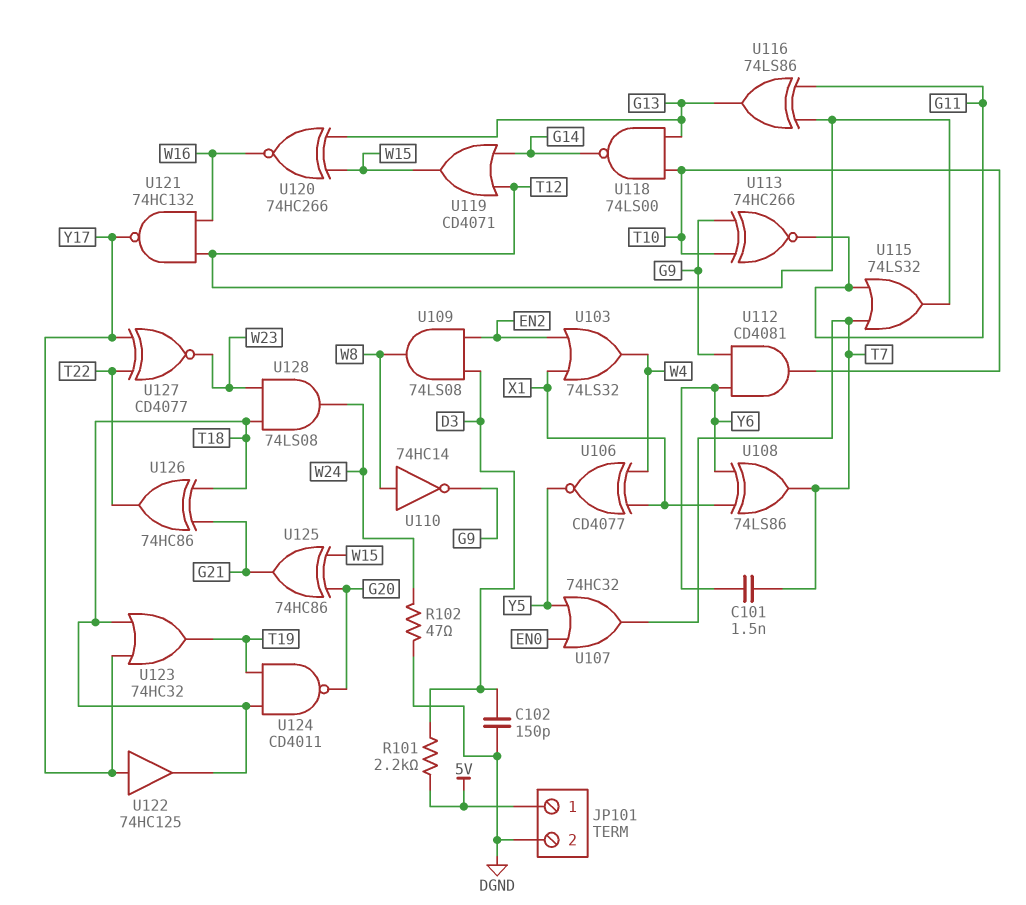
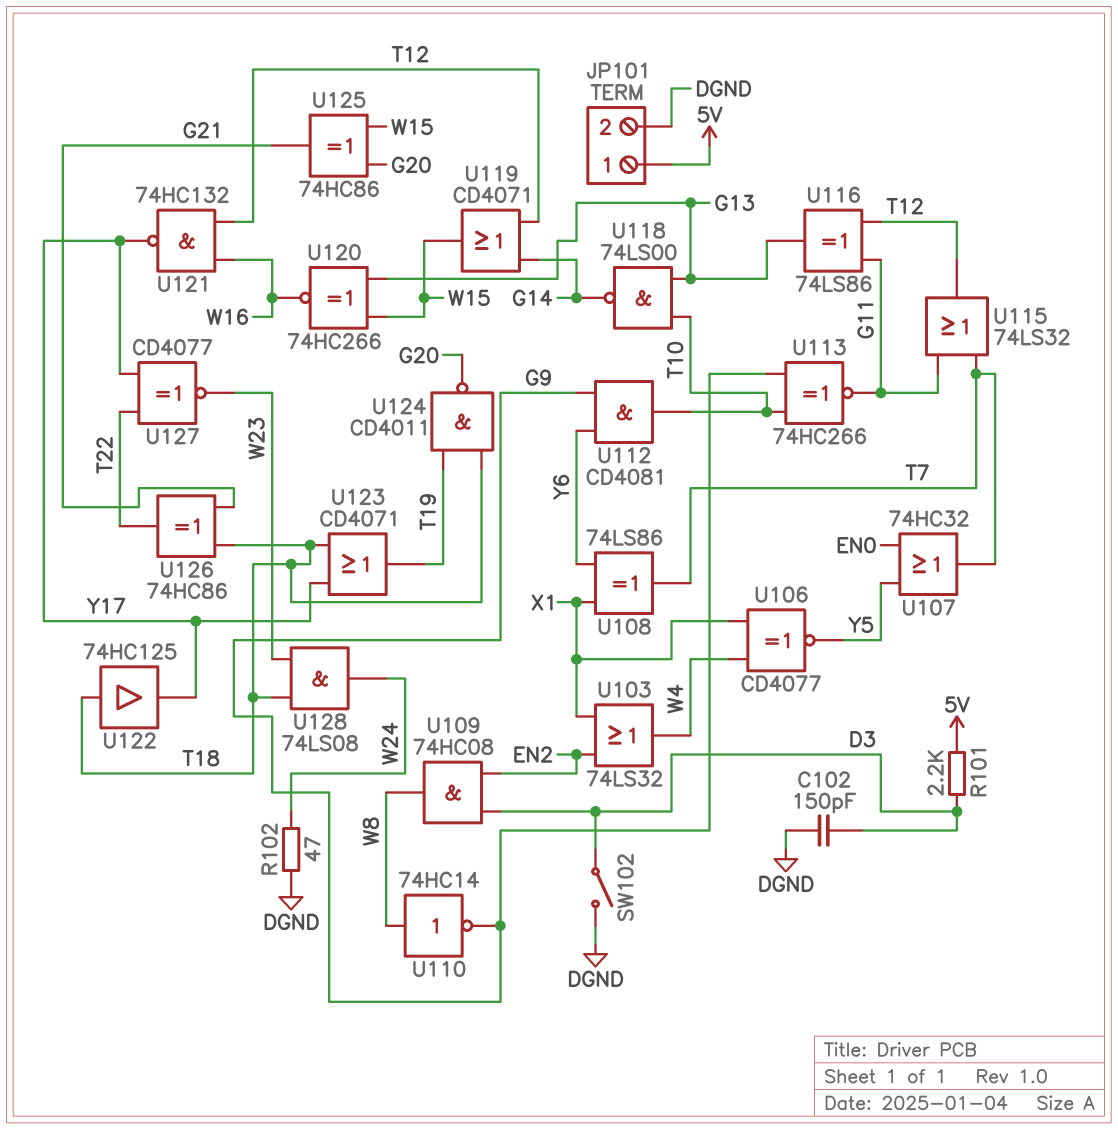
C101: 1.5nF (T7, Y6) -> none
SW102: none -> switch (D3, DGND)
U109: AND 74LS08 (in D3, in EN2, out W8) -> AND 74HC08 (in D3, in EN2, out W8)
U122: buffer 74HC125 (in Y17, out T18) -> buffer 74HC125 (in T18, out Y17)
U123: OR 74HC32 (in T18, in Y17, out T19) -> OR CD4071 (in T18, in Y17, out T19)

